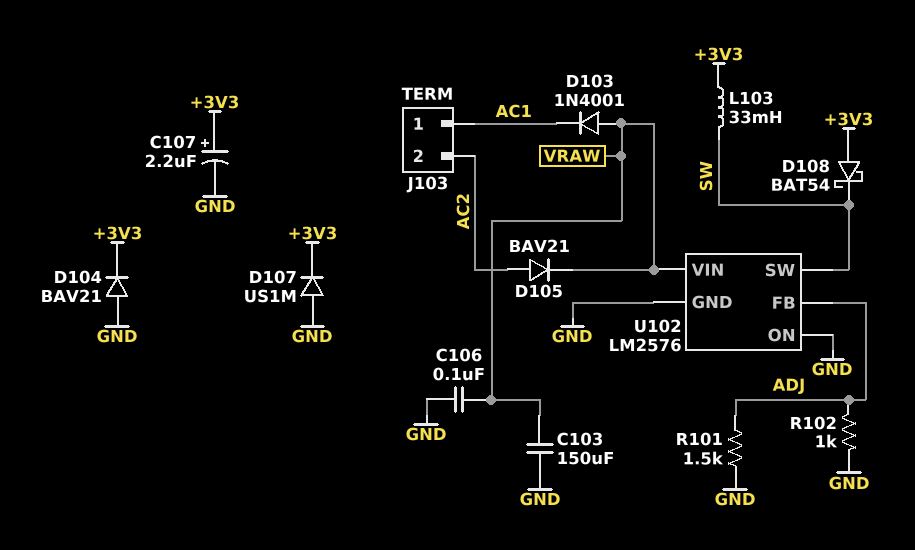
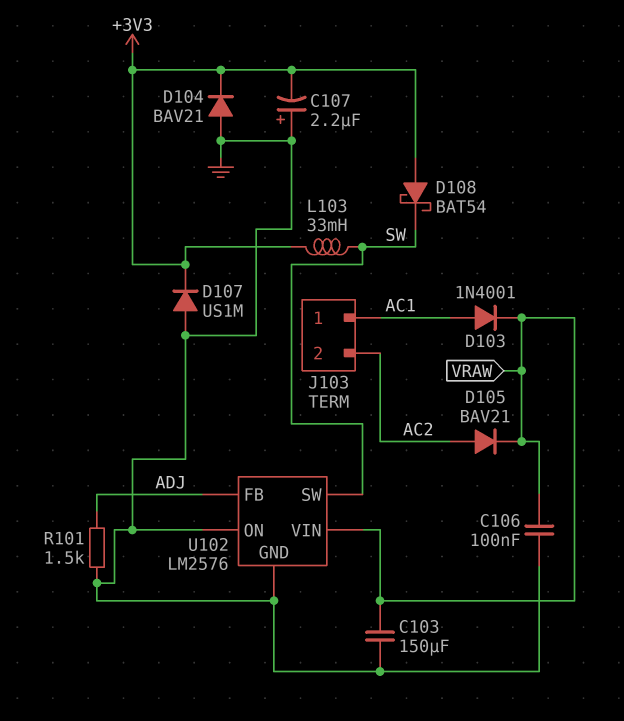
C107: 2.2uF (plus +3V3, minus GND) -> 2.2uF (plus GND, minus +3V3)
D103: diode 1N4001 (A VRAW, K AC1) -> diode 1N4001 (A AC1, K VRAW)
R102: 1k (ADJ, GND) -> none

